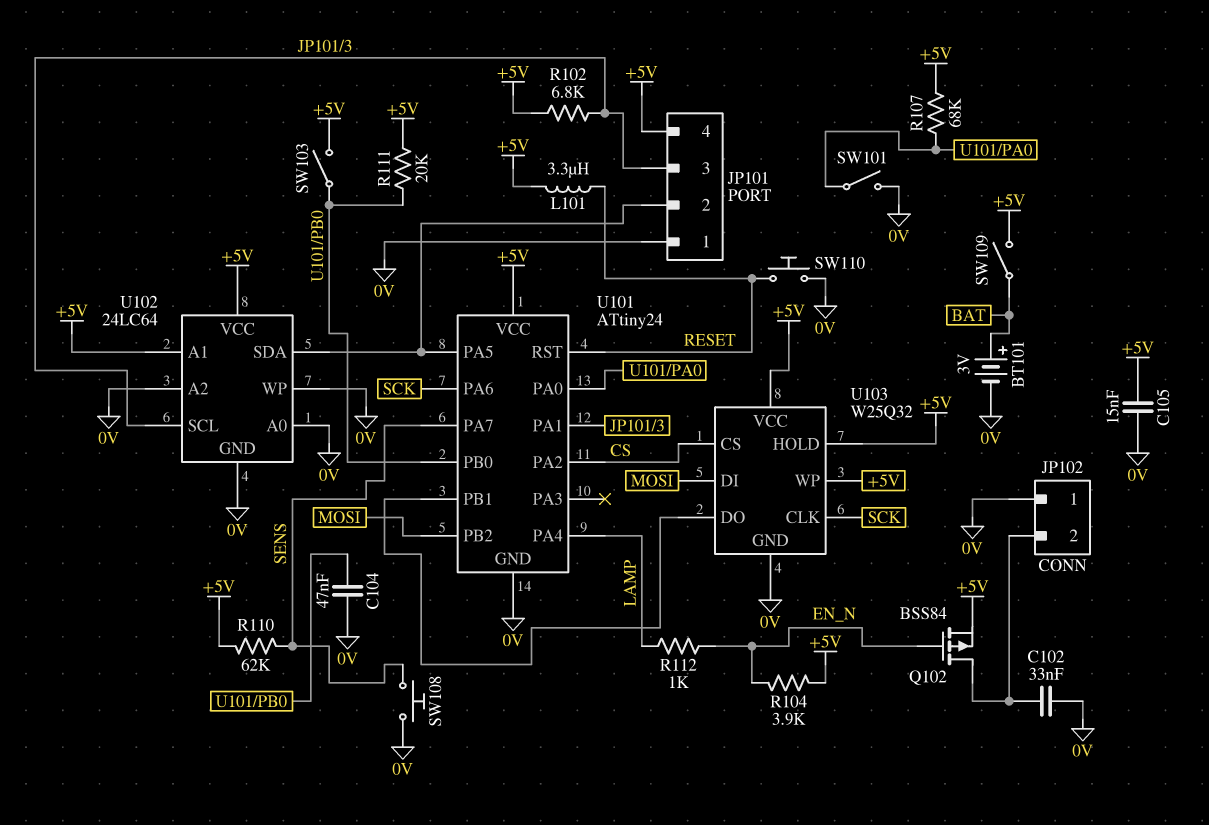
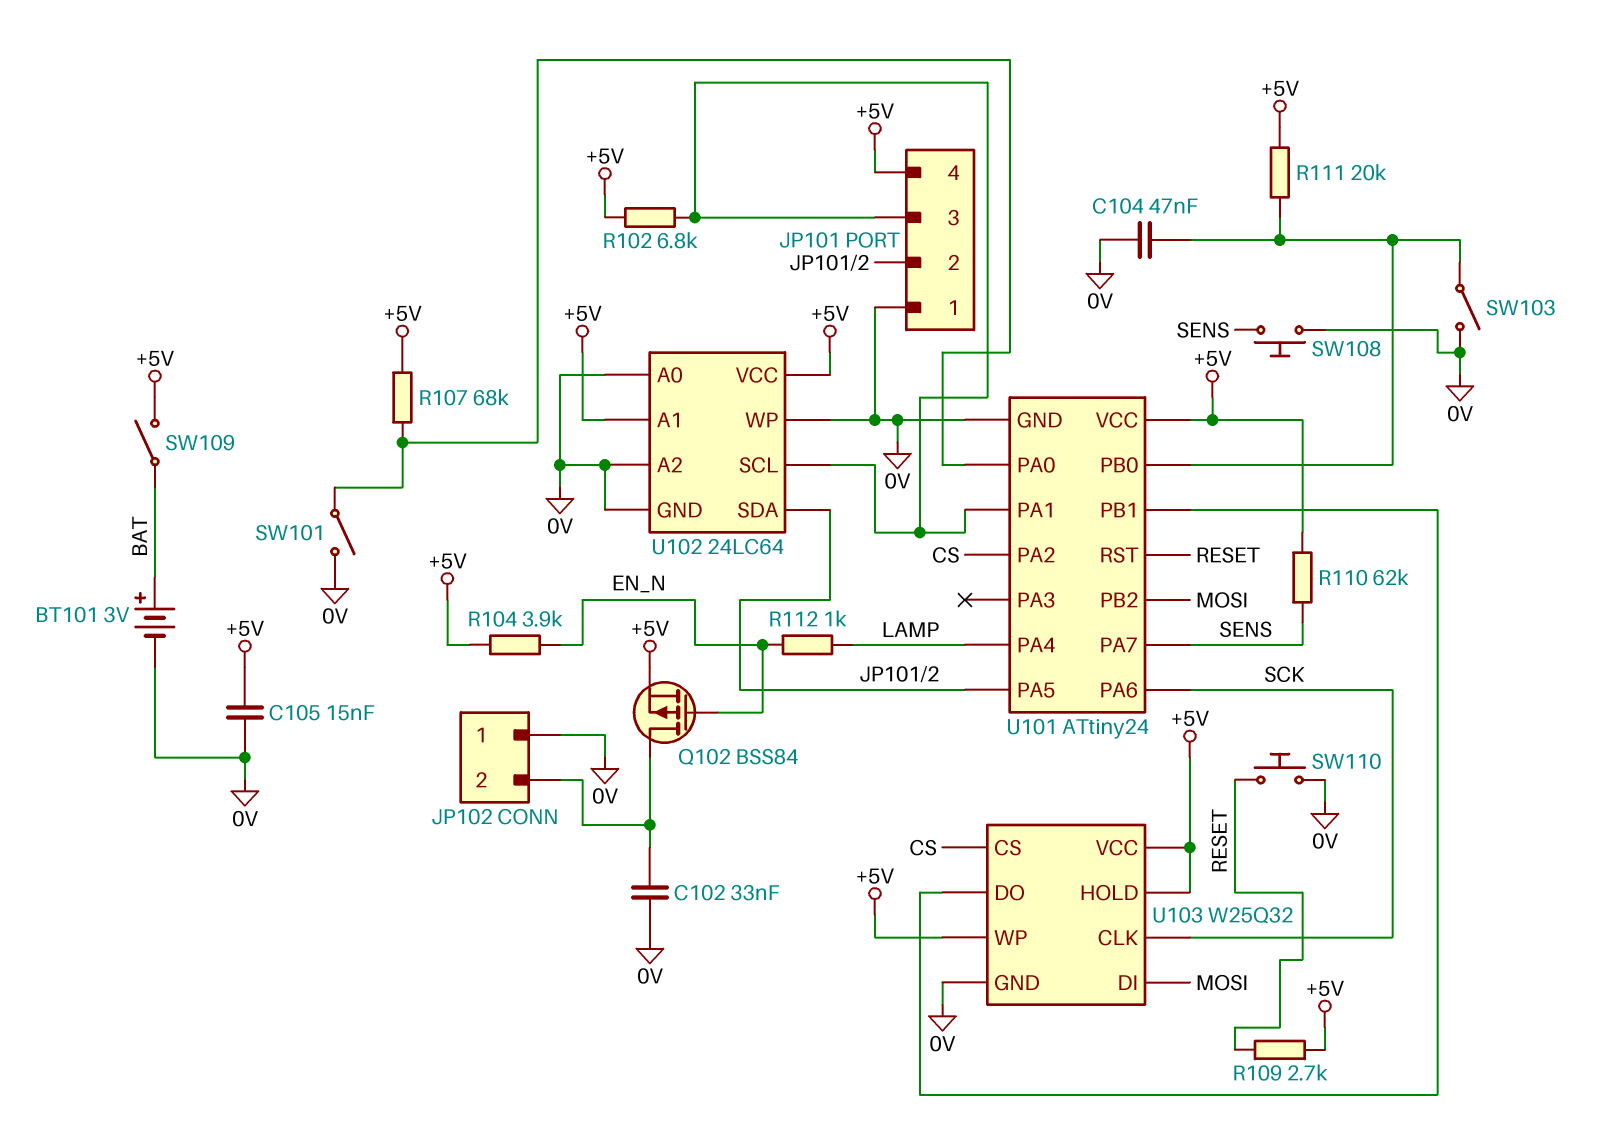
L101: 3.3uH (+5V, RESET) -> none
R109: none -> 2.7k (+5V, RESET)
SW103: switch (+5V, U101/PB0) -> switch (0V, U101/PB0)

